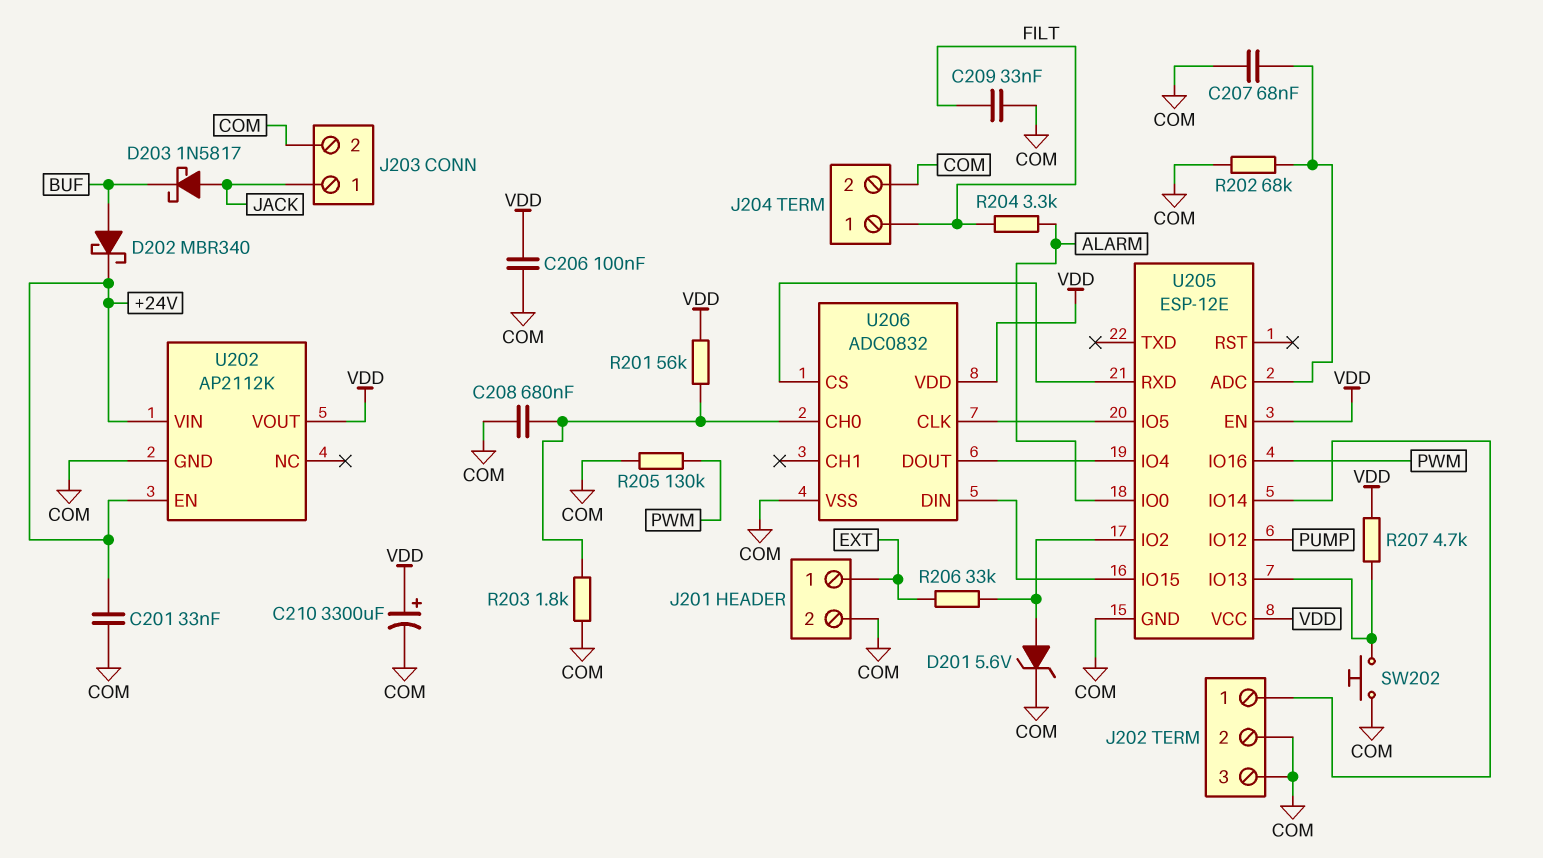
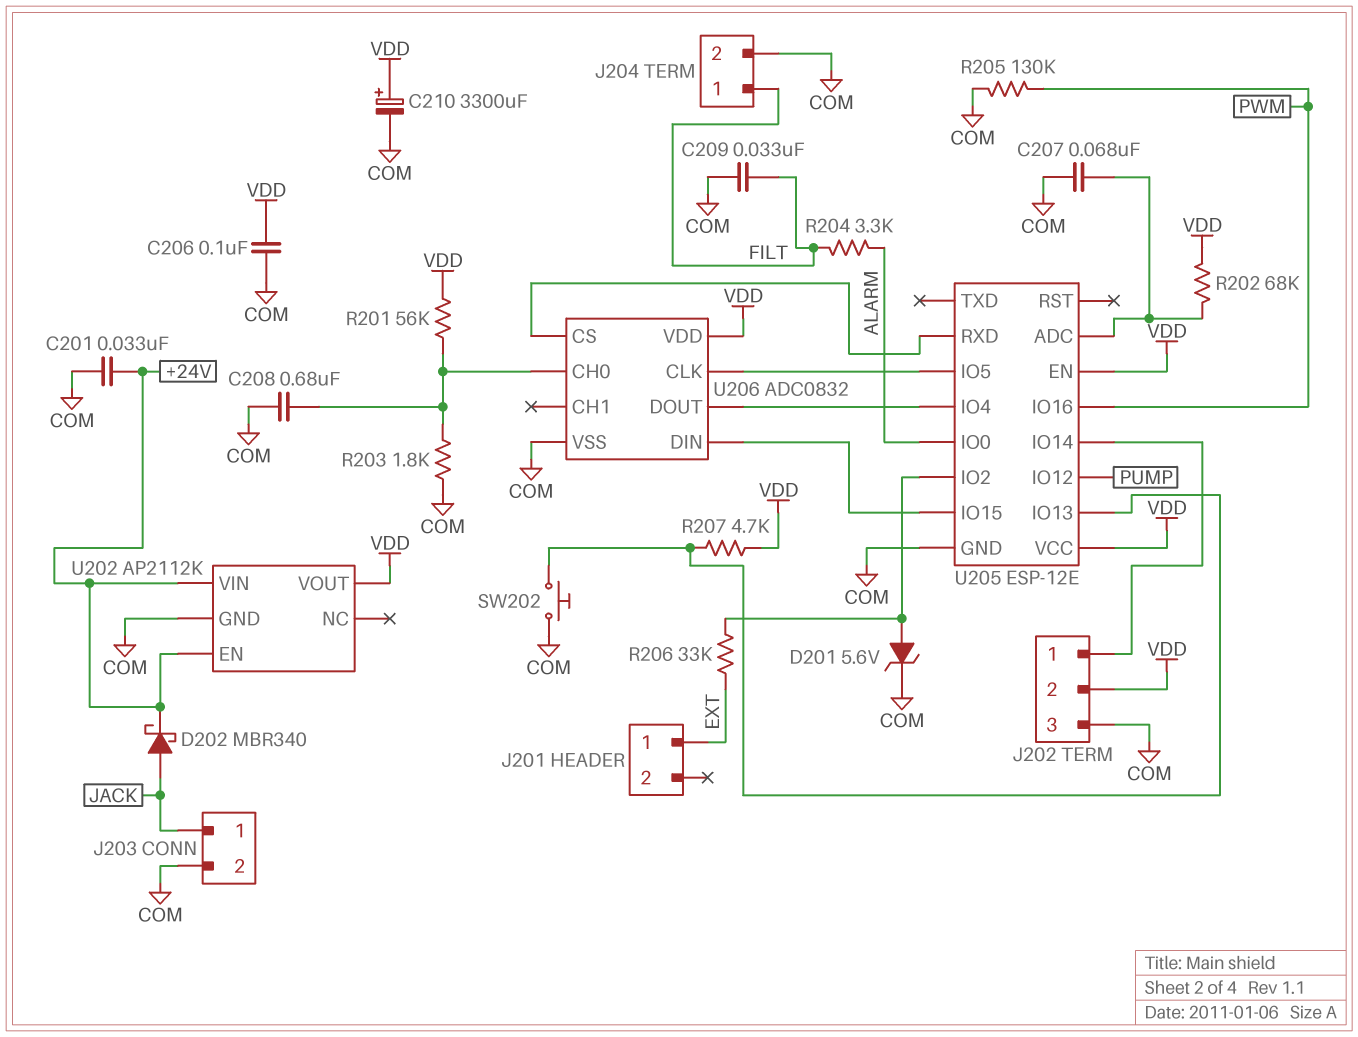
D202: schottky MBR340 (A BUF, K +24V) -> schottky MBR340 (A JACK, K +24V)
D203: schottky 1N5817 (A JACK, K BUF) -> none
J201 pin 2: COM -> none
J202 pin 2: COM -> VDD
R202: 68k (COM, U205/ADC) -> 68k (U205/ADC, VDD)

